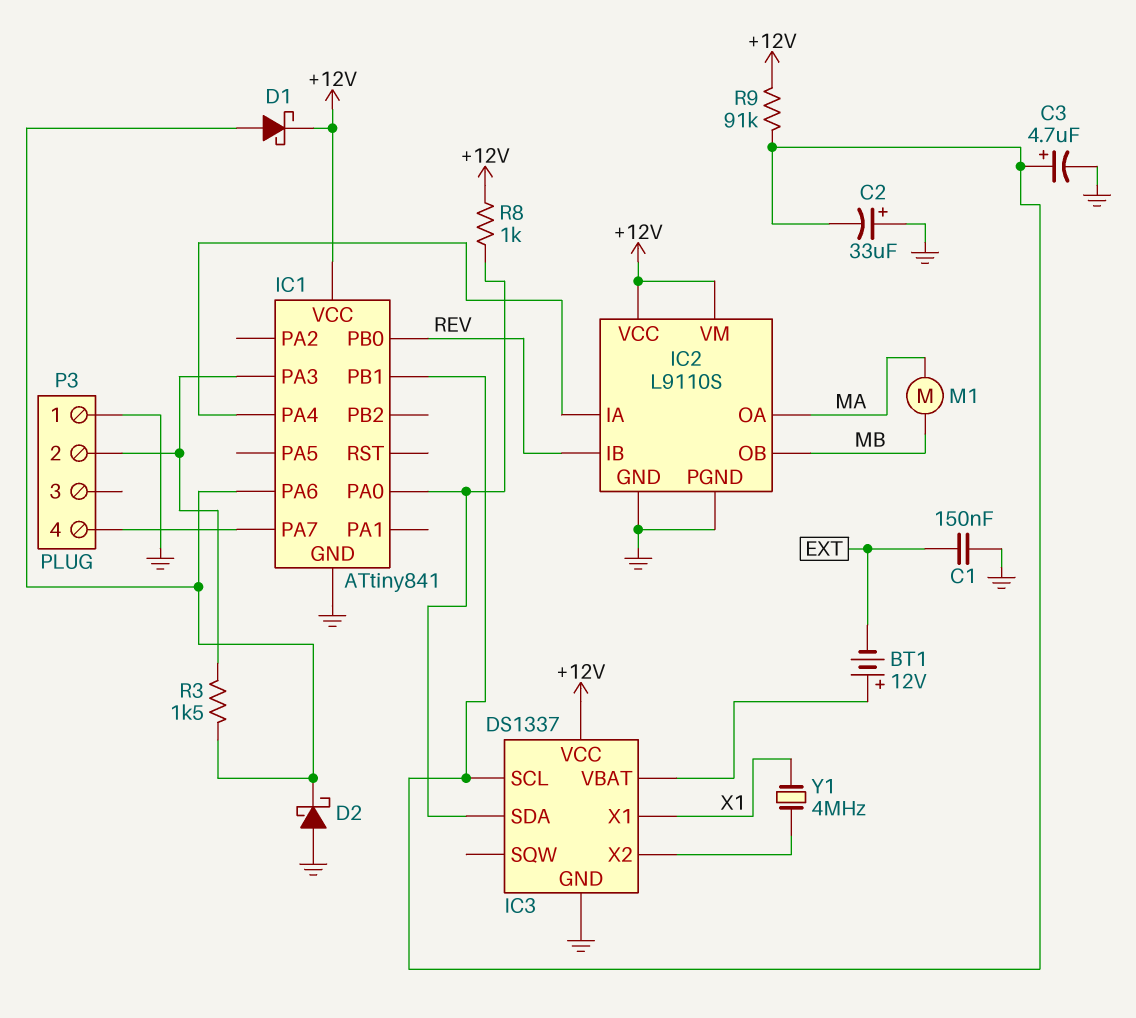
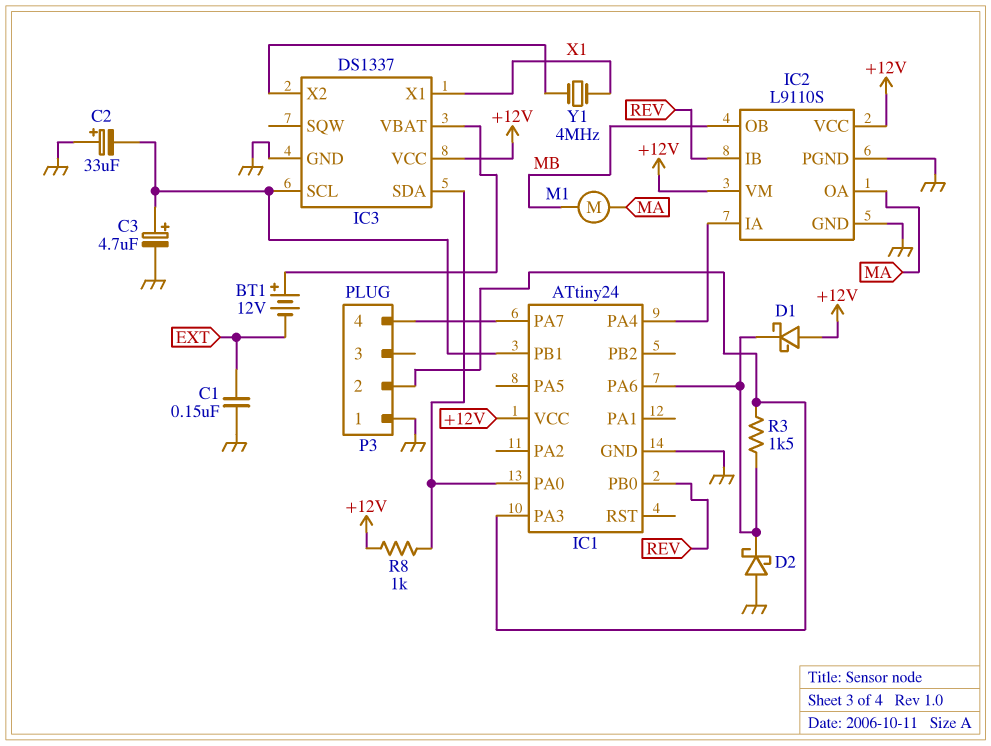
D1: schottky (A IC1/PA6, K +12V) -> schottky (A +12V, K IC1/PA6)
IC1: ATtiny841 -> ATtiny24
R9: 91k (+12V, IC1/PB1) -> none

